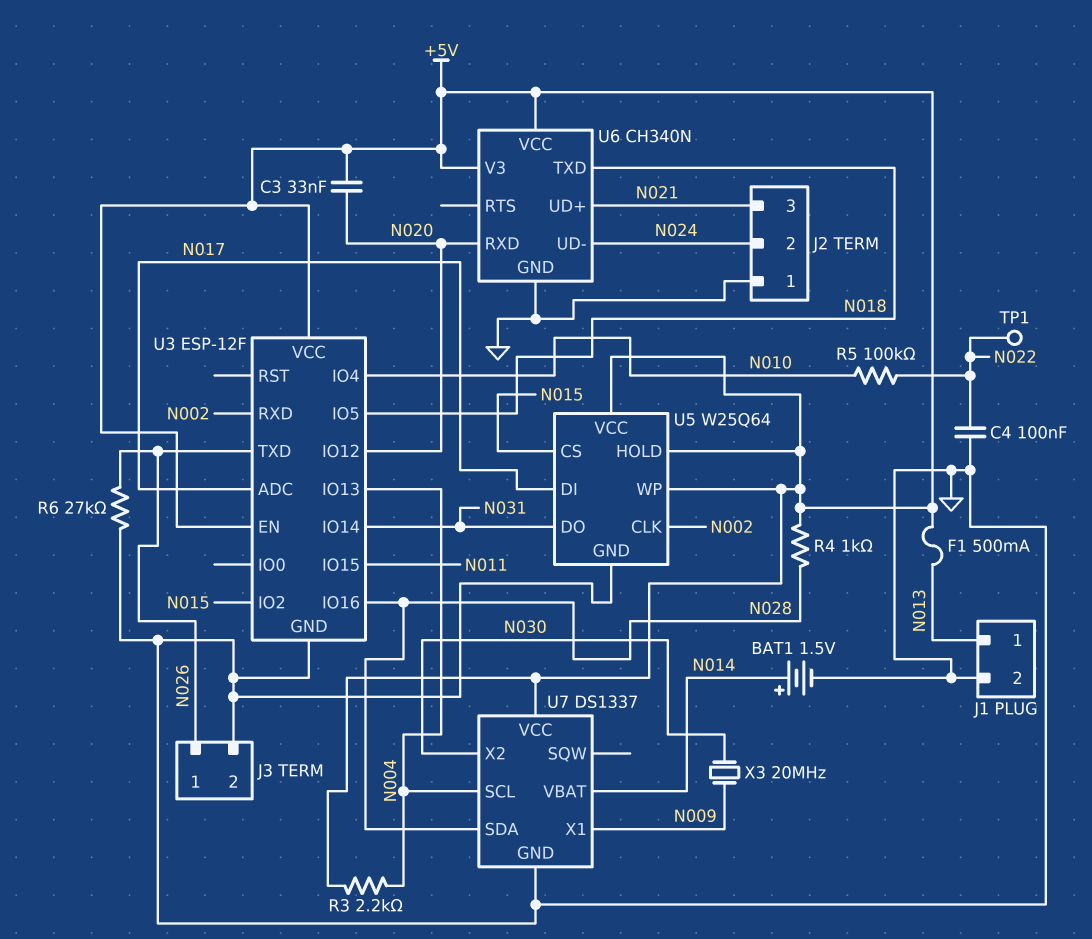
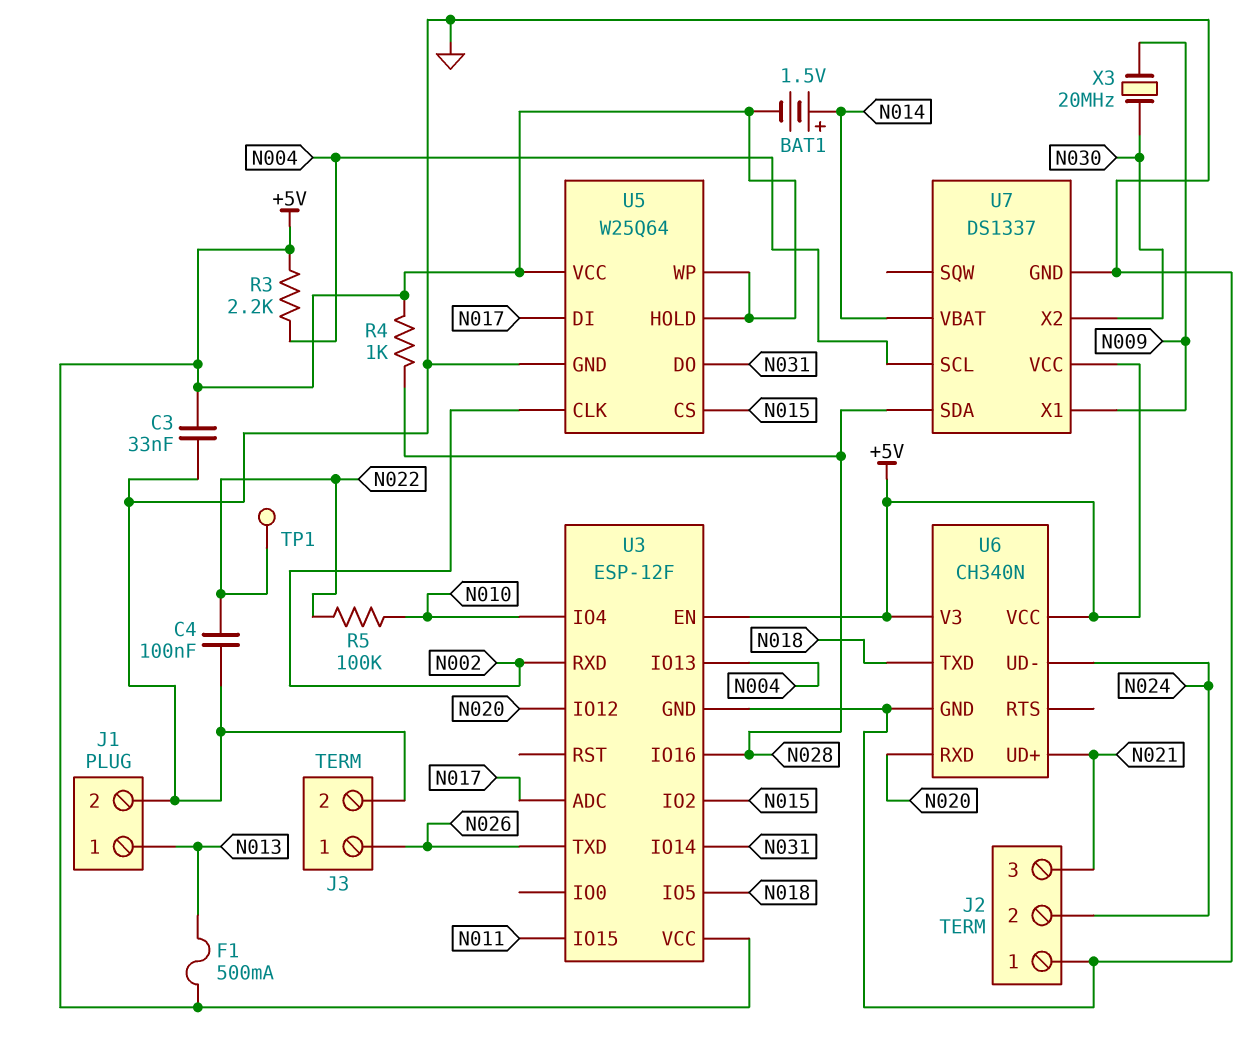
BAT1: 1.5V (plus N014, minus GND) -> 1.5V (plus N014, minus +5V)
C3: 33nF (+5V, N020) -> 33nF (+5V, GND)
R6: 27k (GND, N026) -> none

